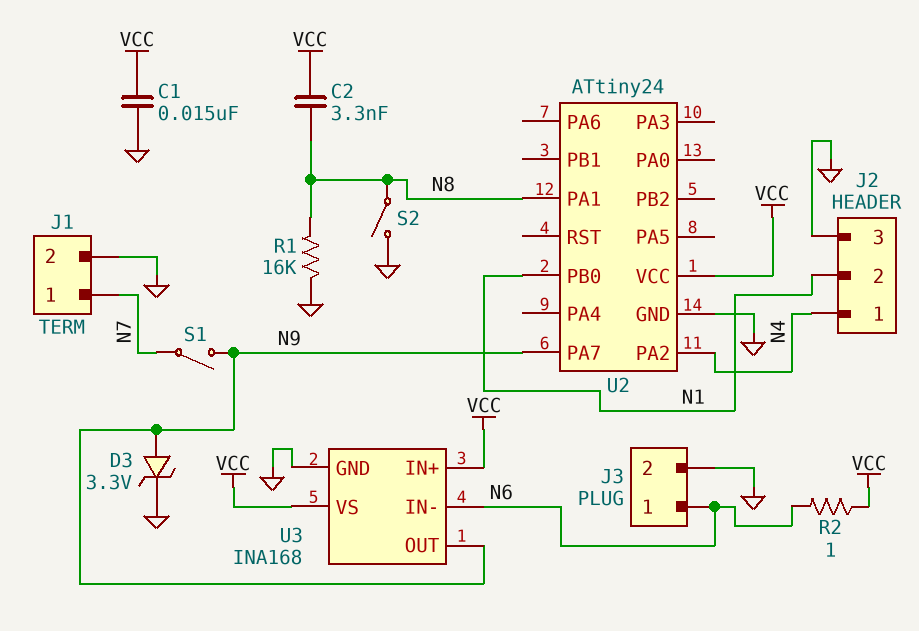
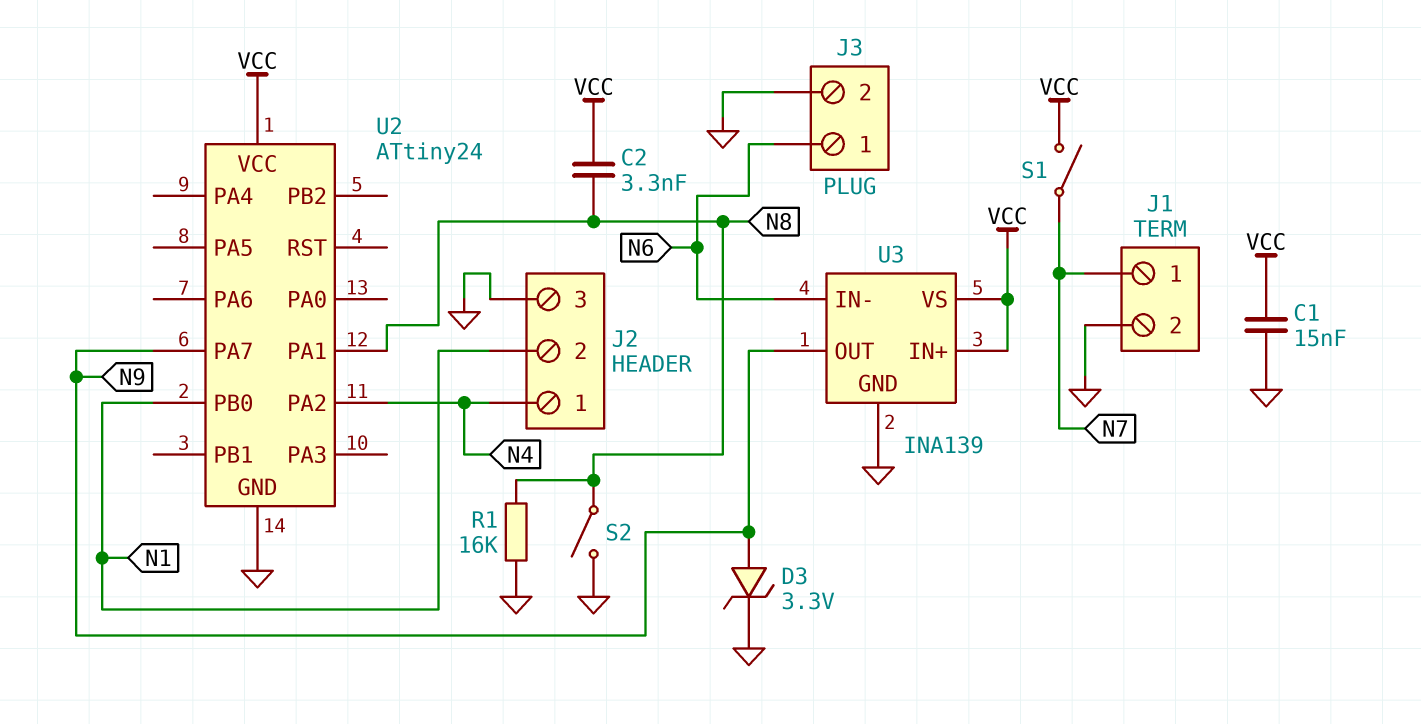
R2: 1 (N6, VCC) -> none
S1: switch (N7, N9) -> switch (N7, VCC)
U3: INA168 -> INA139

